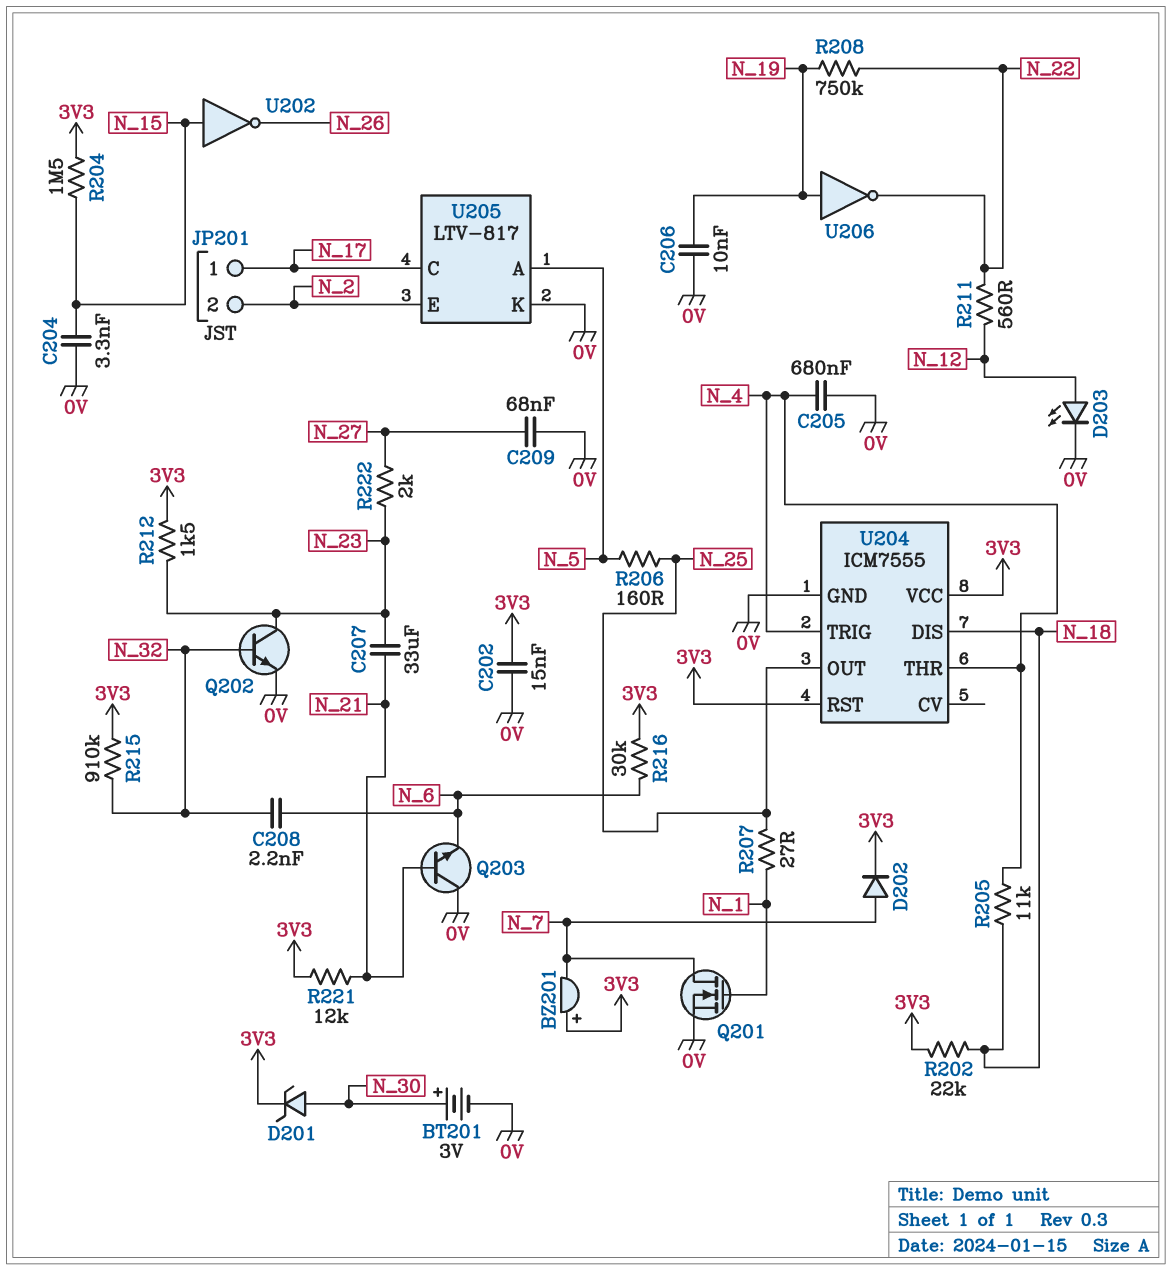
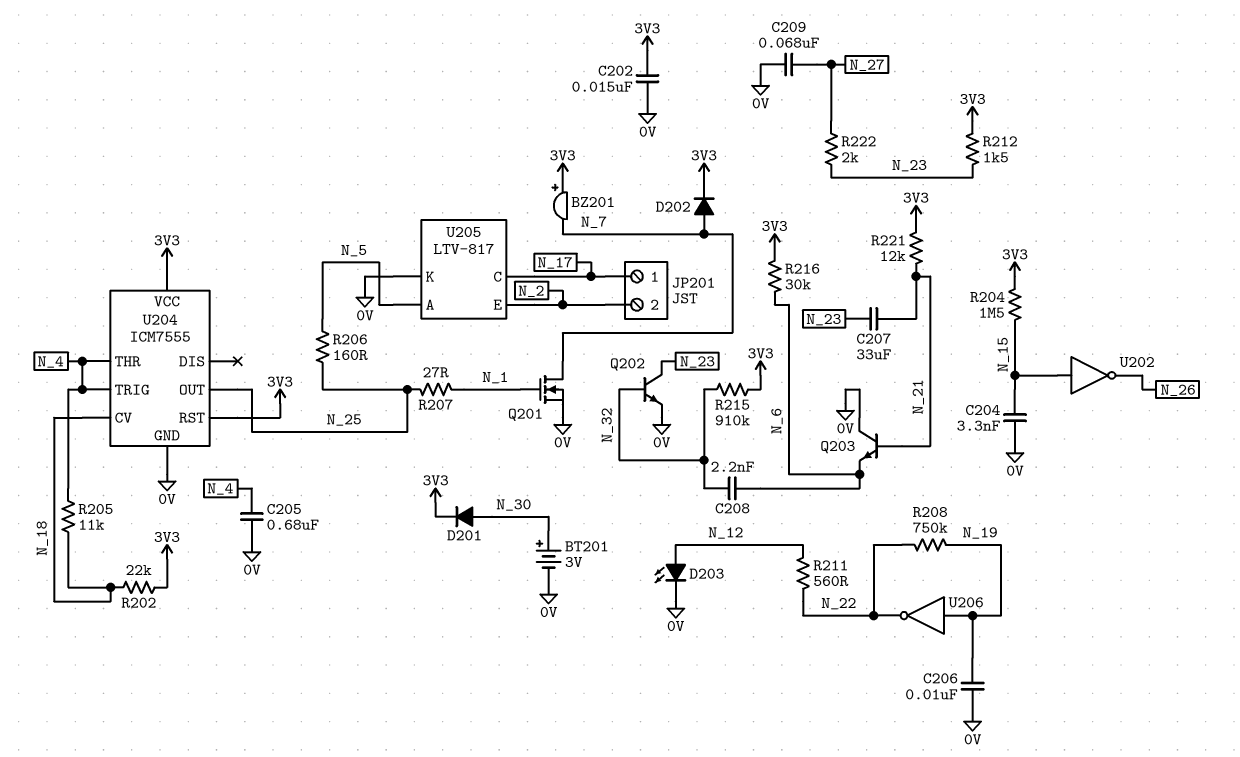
D201: zener (A N_30, K 3V3) -> diode (A N_30, K 3V3)
U204 pin CV: none -> N_18
U204 pin DIS: N_18 -> none

